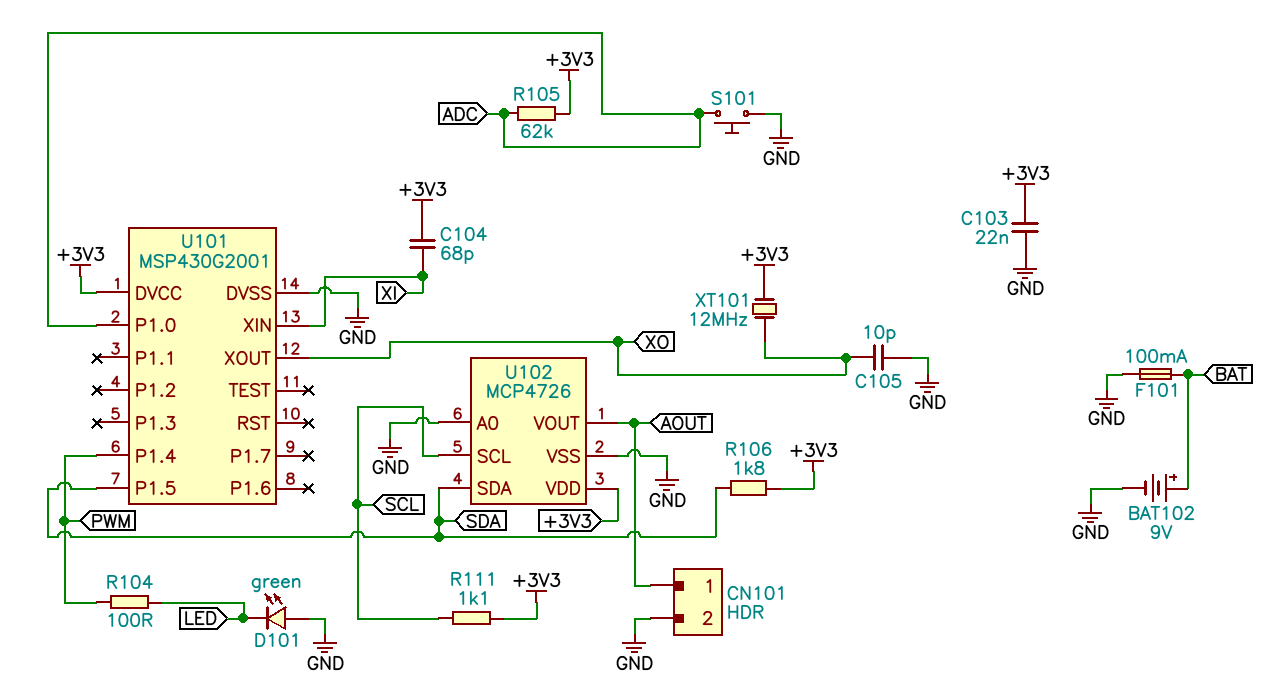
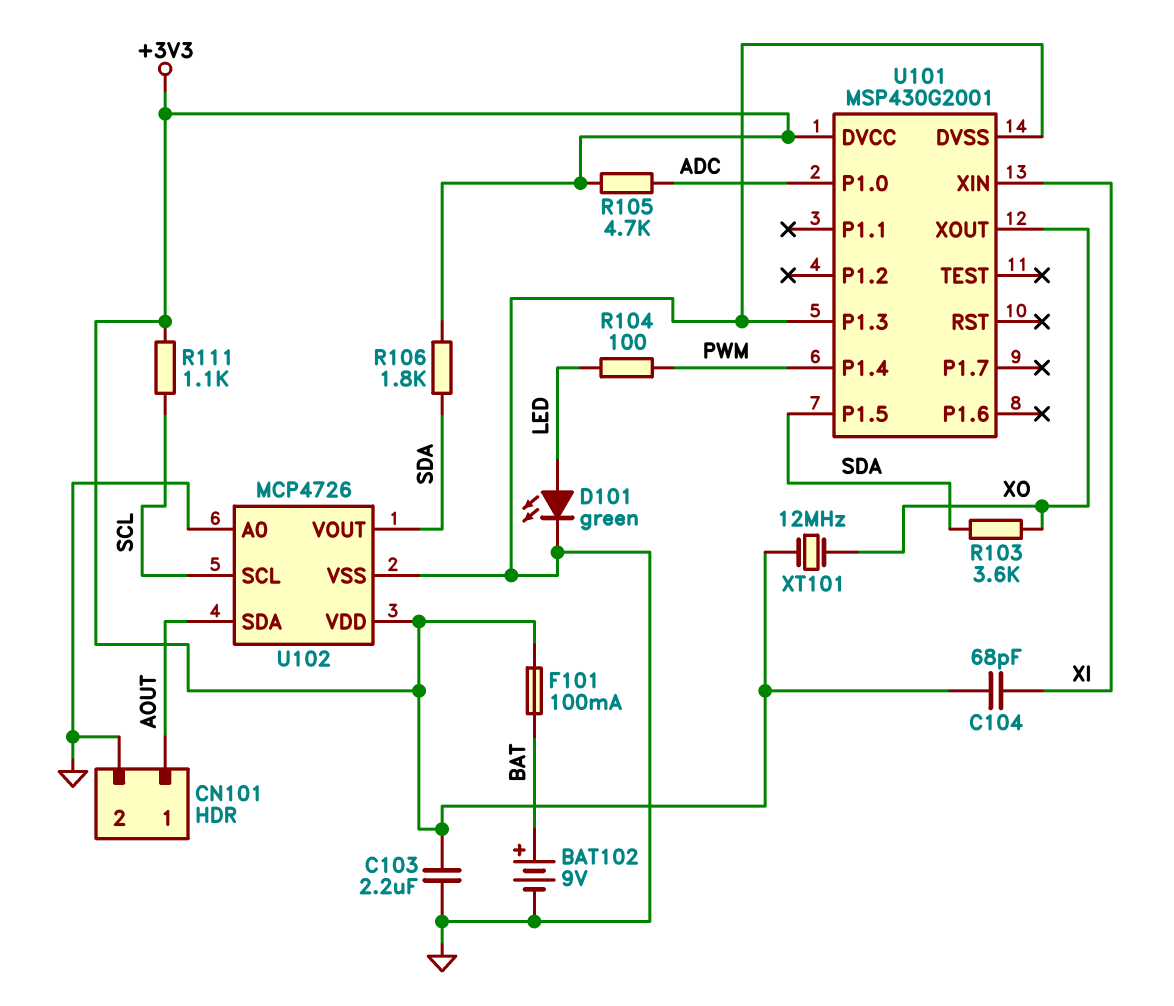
C103: 22nF (+3V3, GND) -> 2.2uF (+3V3, GND)
C105: 10pF (GND, XO) -> none
D101: LED green (A GND, K LED) -> LED green (A LED, K GND)
F101: 100mA (BAT, GND) -> 100mA (+3V3, BAT)
R103: none -> 3.6k (SDA, XO)
R105: 62k (+3V3, ADC) -> 4.7k (+3V3, ADC)
S101: button (ADC, GND) -> none
U101 pin P1.3: none -> GND
U102 pin SDA: SDA -> AOUT
U102 pin VOUT: AOUT -> SDA

